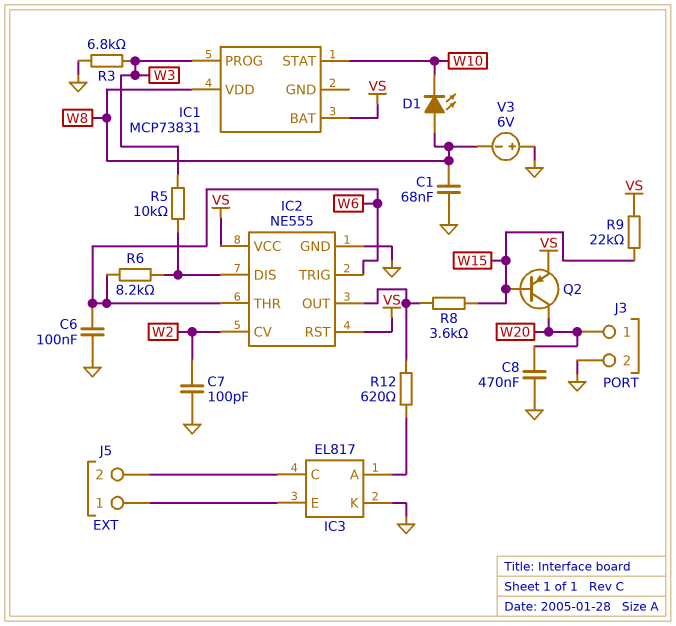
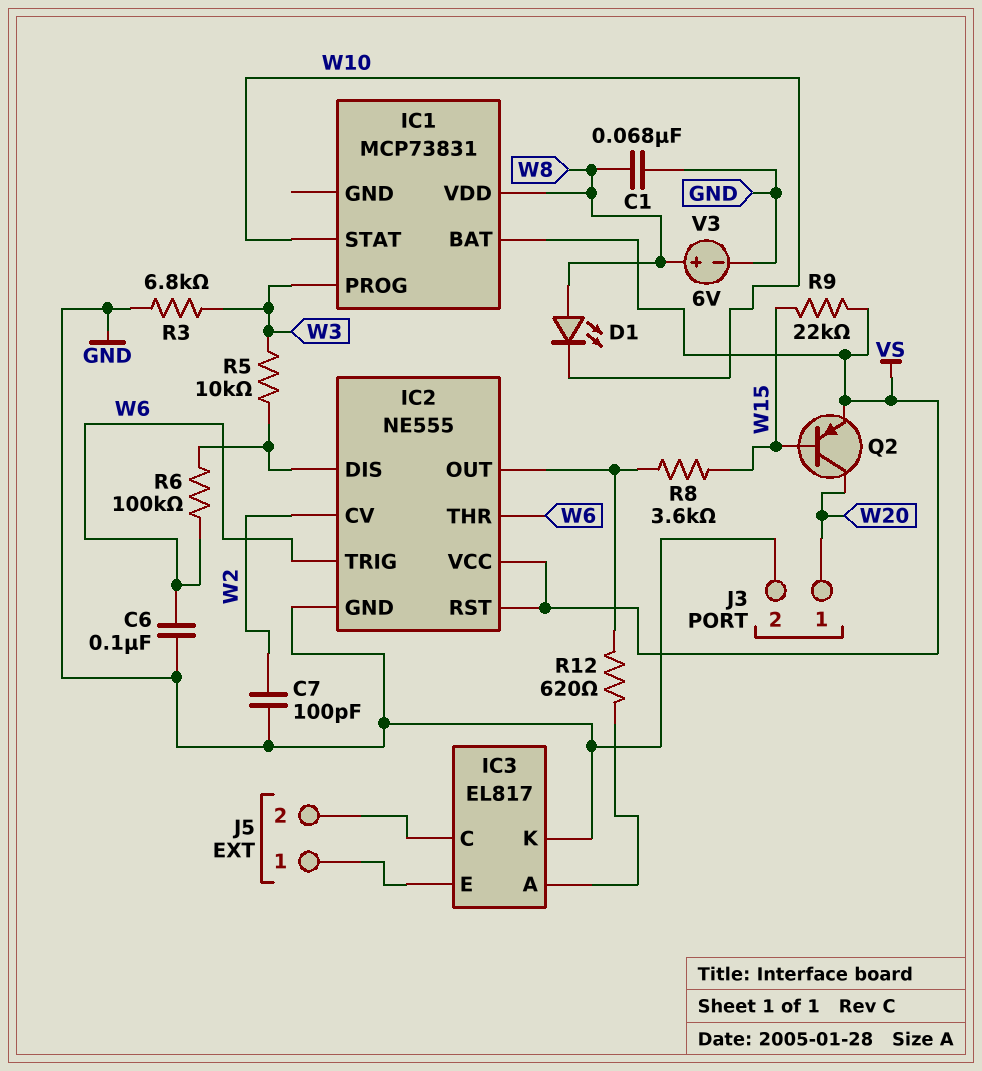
C8: 470nF (GND, W20) -> none
R6: 8.2k (IC2/DIS, W6) -> 100k (IC2/DIS, W6)
V3: 6V (plus GND, minus W8) -> 6V (plus W8, minus GND)

